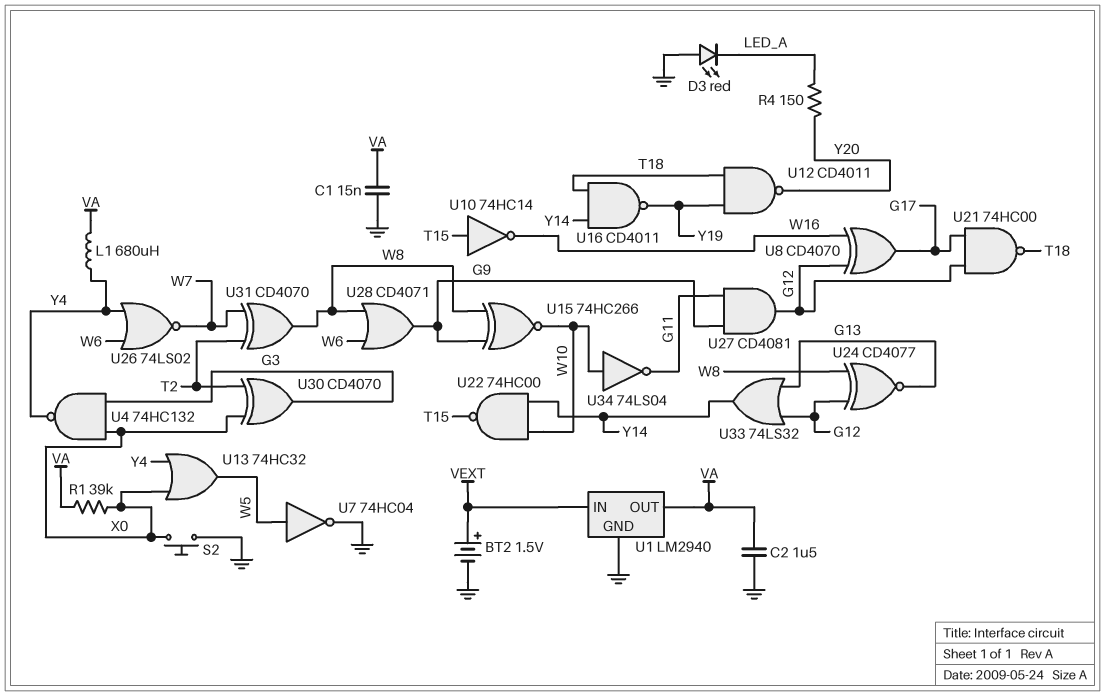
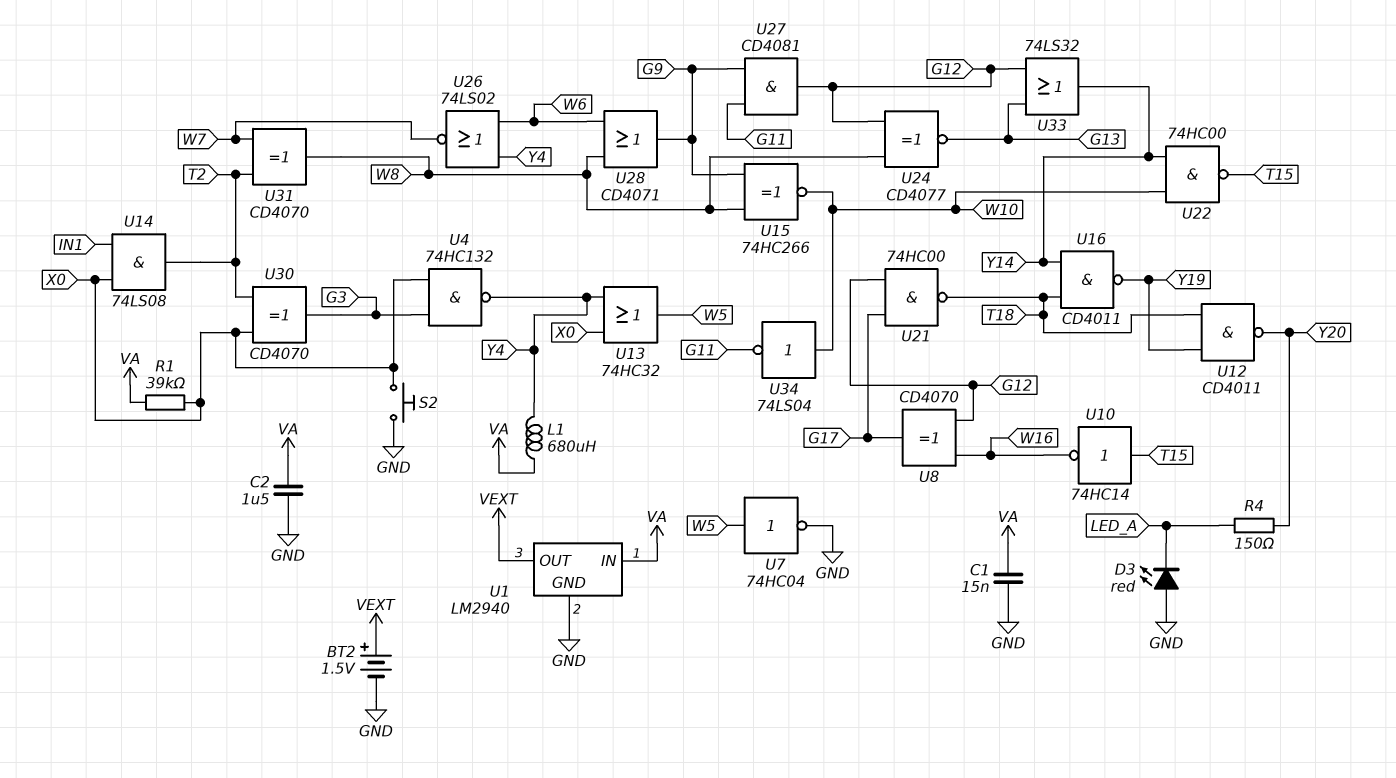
U1 pin IN: VEXT -> VA
U1 pin OUT: VA -> VEXT
U14: none -> AND 74LS08 (in IN1, in X0, out T2)

